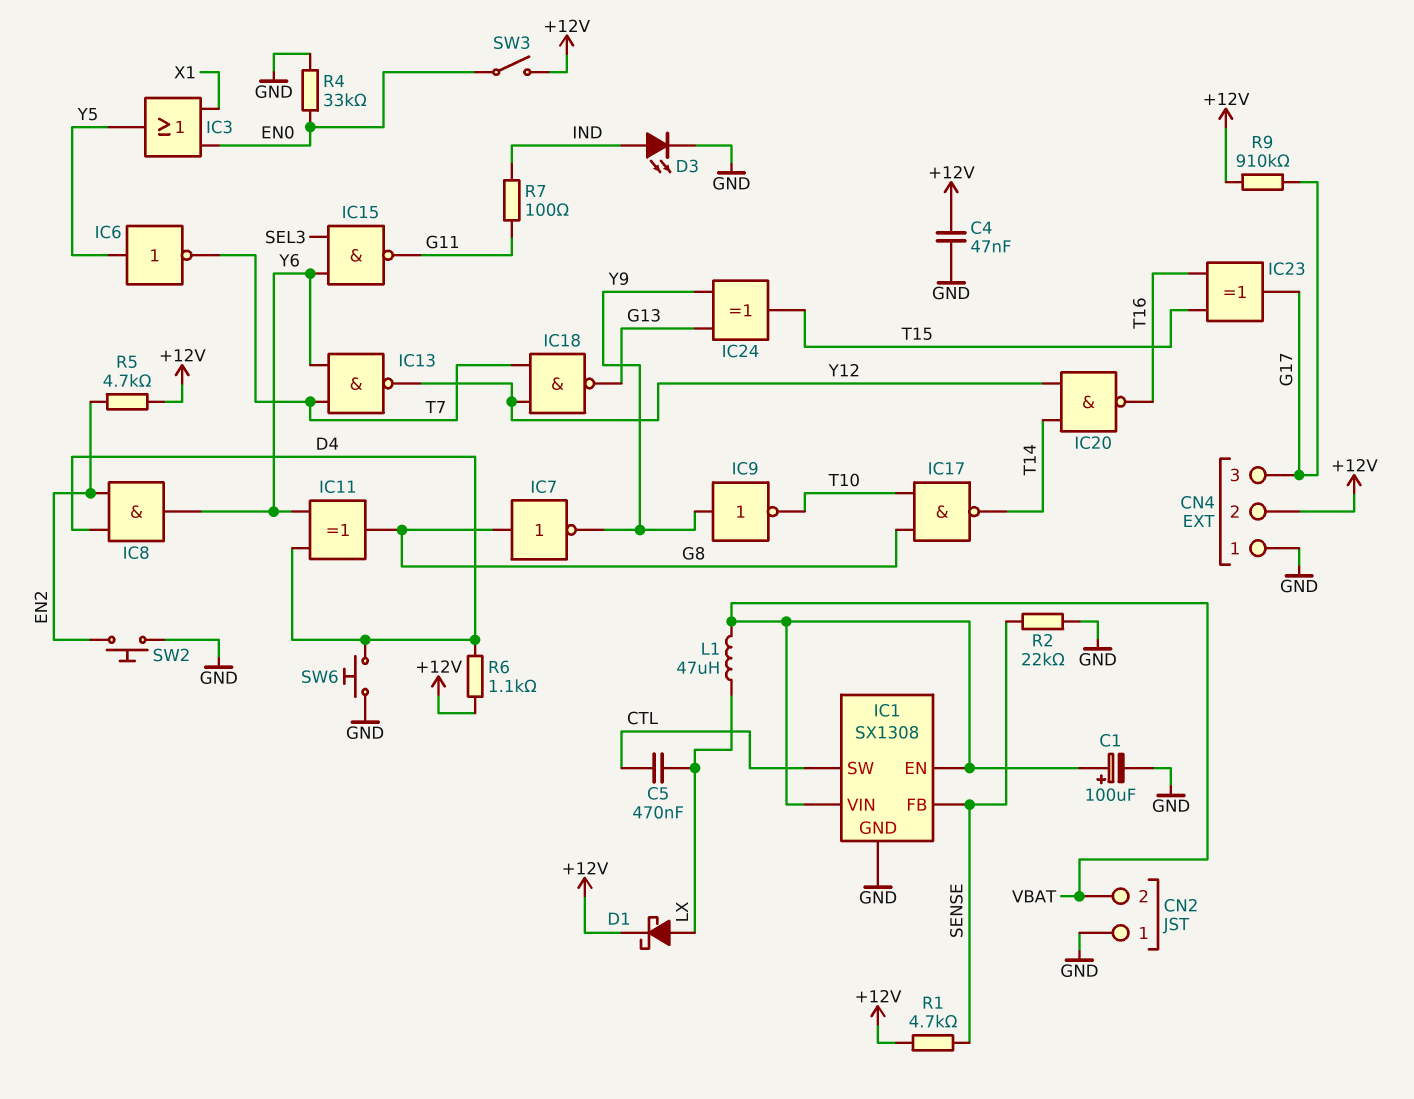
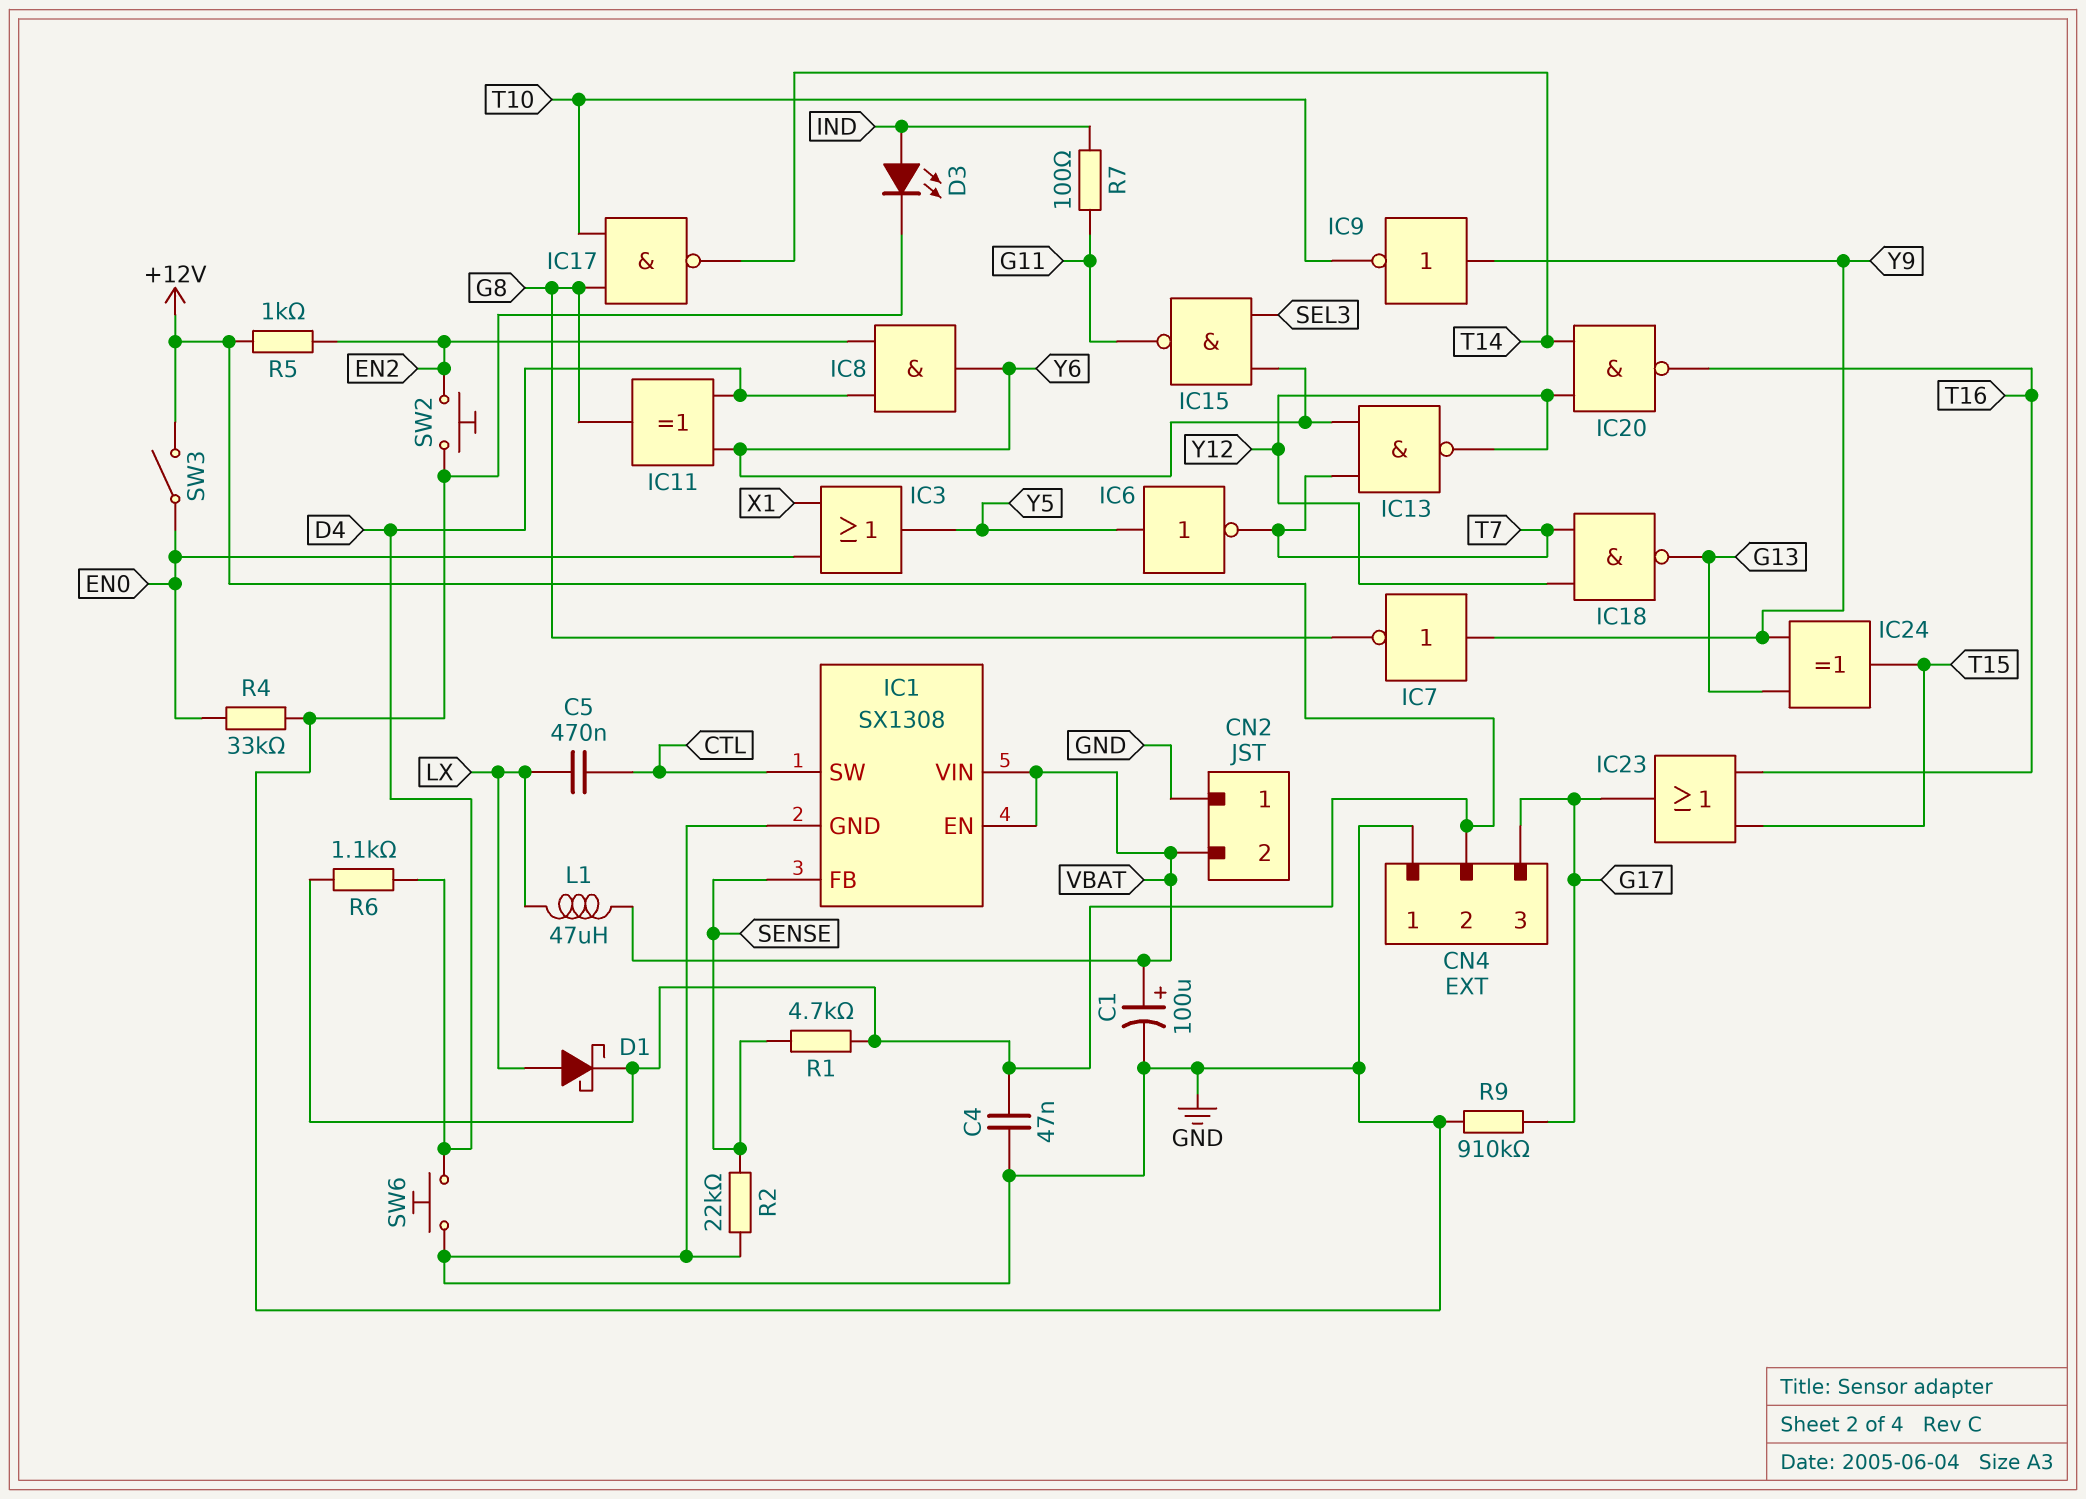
IC7: NOT (in G8, out Y9) -> NOT (in Y9, out G8)
IC23: XOR (in T15, in T16, out G17) -> OR (in T15, in T16, out G17)
R5: 4.7k (+12V, EN2) -> 1k (+12V, EN2)
R9: 910k (+12V, G17) -> 910k (G17, GND)

